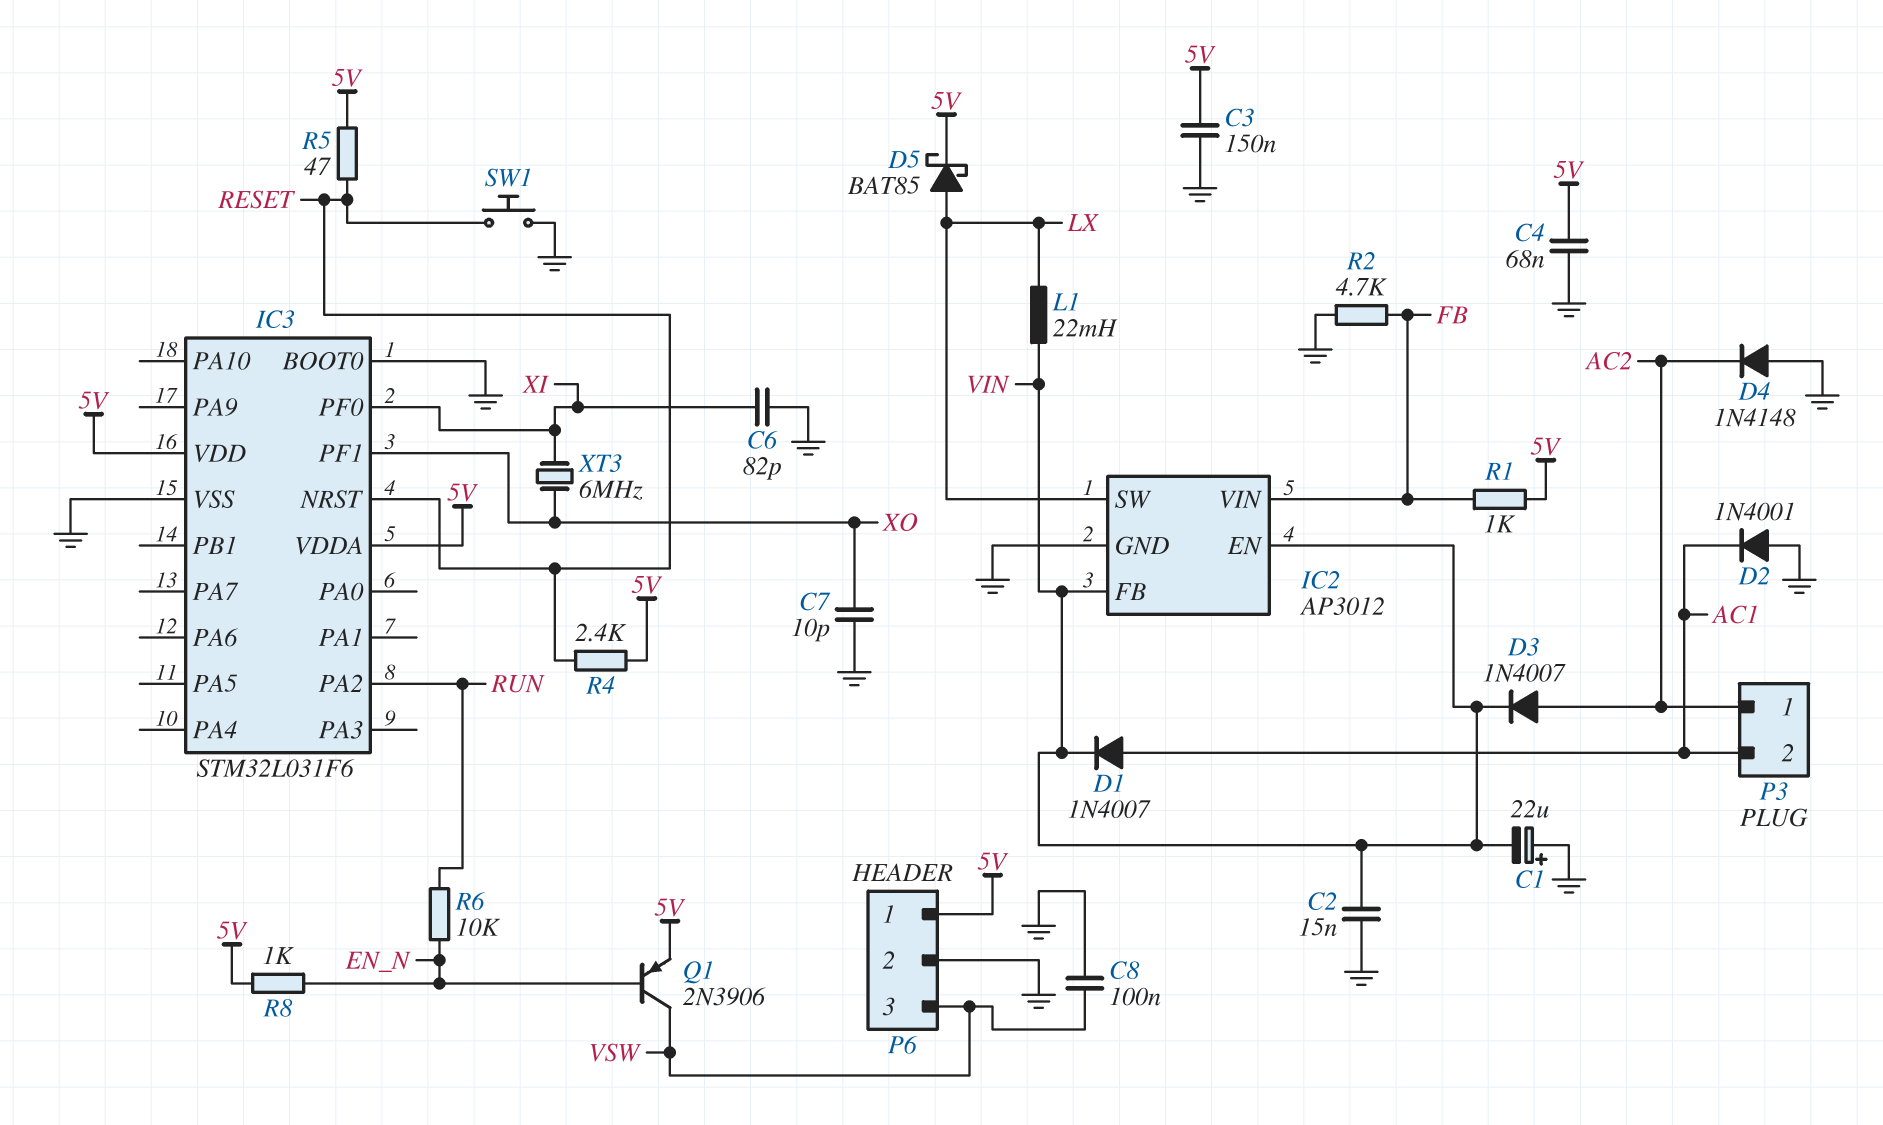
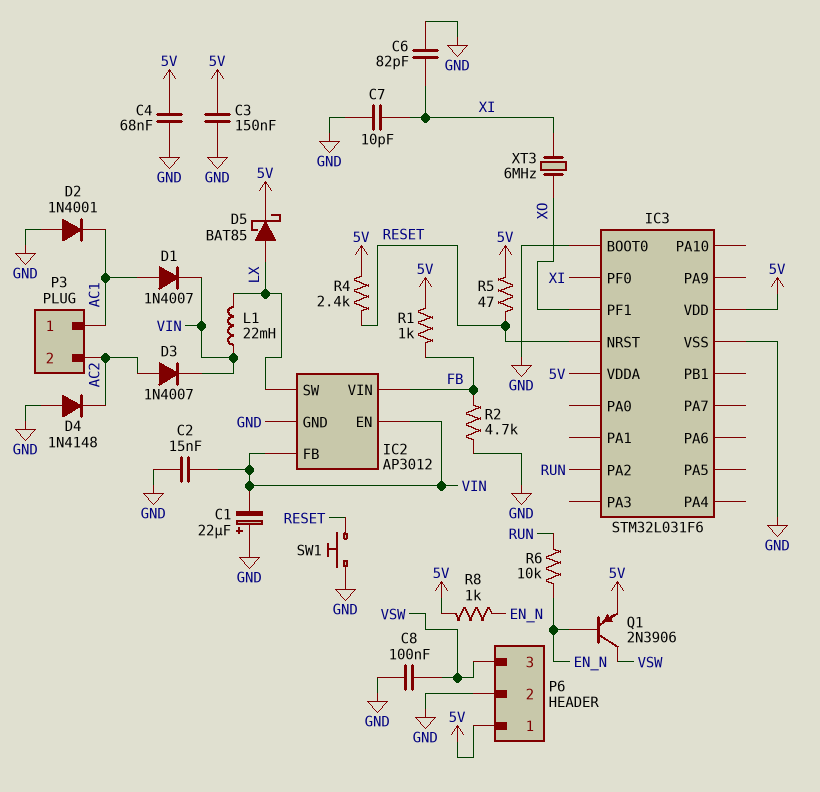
C7: 10pF (GND, XO) -> 10pF (GND, XI)
P3 pin 1: AC2 -> AC1
P3 pin 2: AC1 -> AC2

